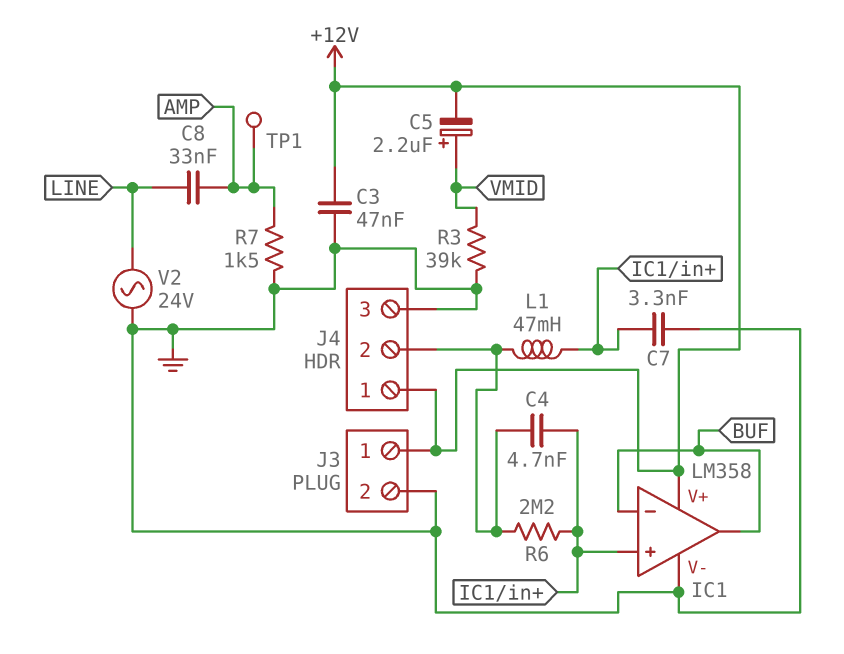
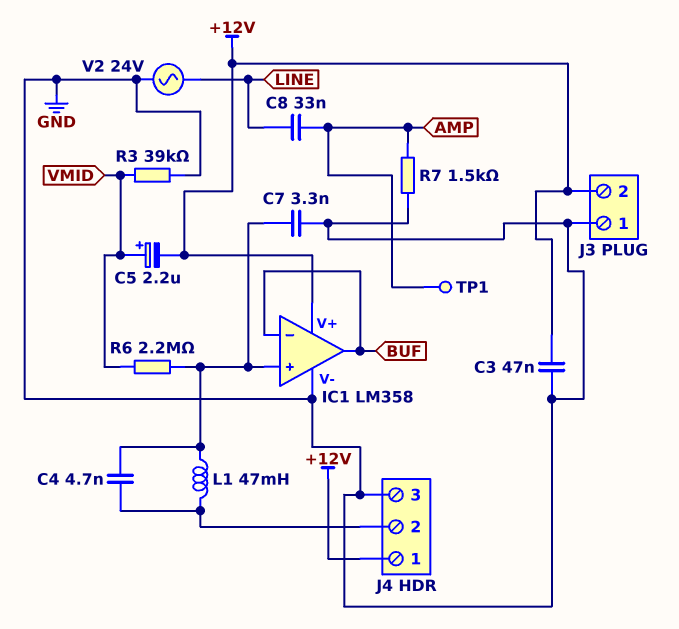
J3 pin 1: +12V -> GND
J3 pin 2: GND -> +12V
R6: 2.2M (IC1/in+, J4/2) -> 2.2M (IC1/in+, VMID)

